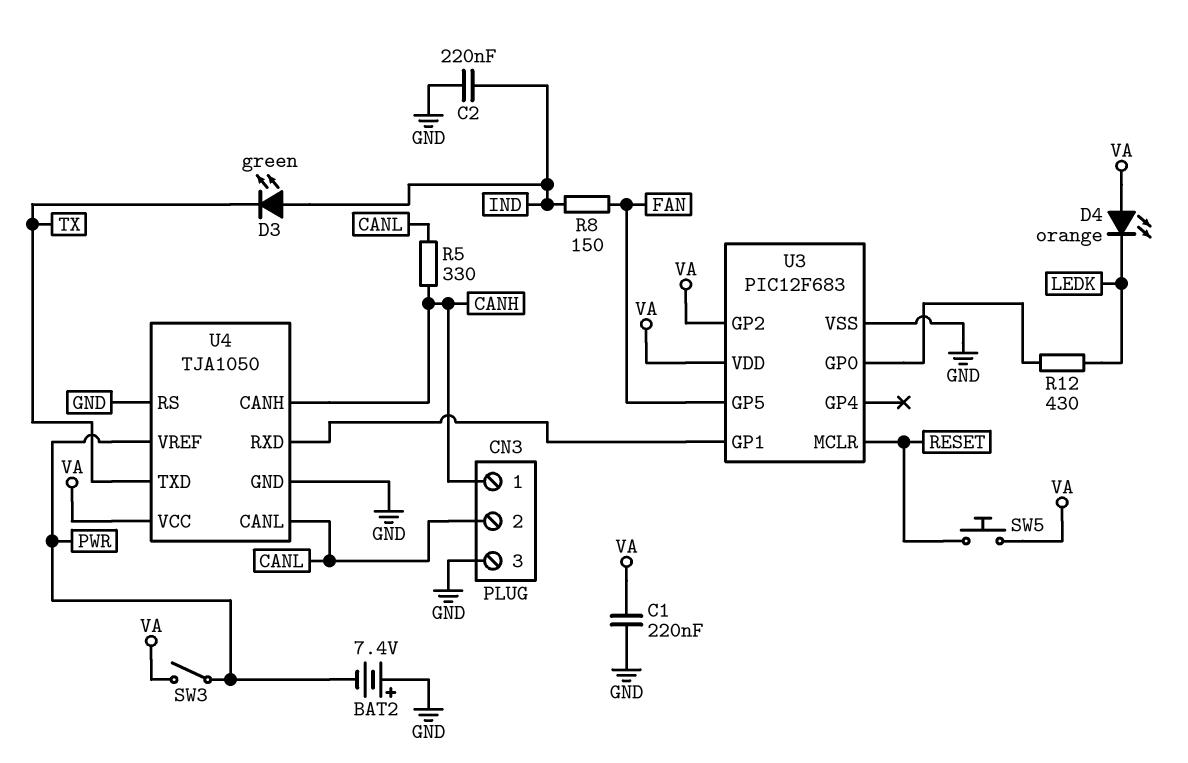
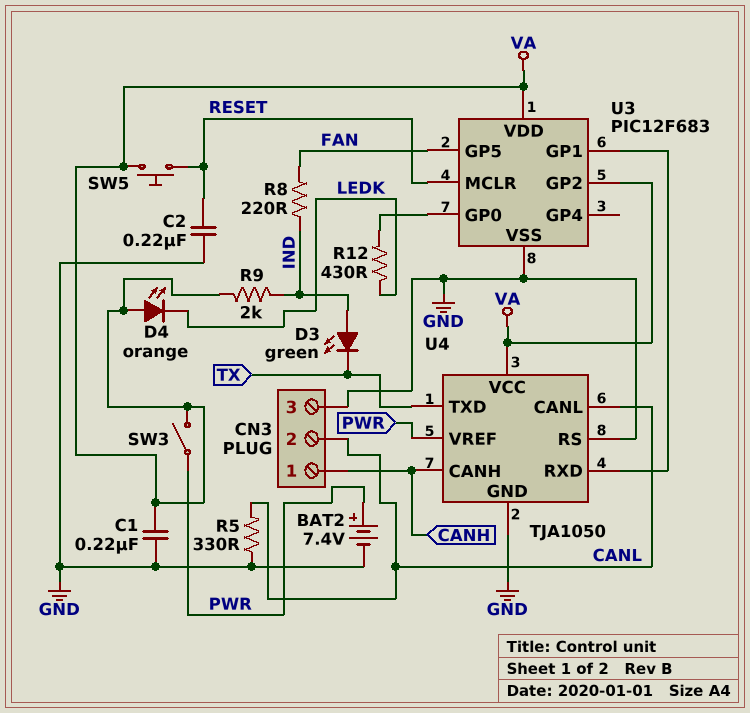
BAT2: 7.4V (plus GND, minus PWR) -> 7.4V (plus PWR, minus GND)
C2: 220nF (GND, IND) -> 220nF (GND, RESET)
R5: 330 (CANH, CANL) -> 330 (CANL, GND)
R8: 150 (FAN, IND) -> 220 (FAN, IND)
R9: none -> 2k (IND, VA)

